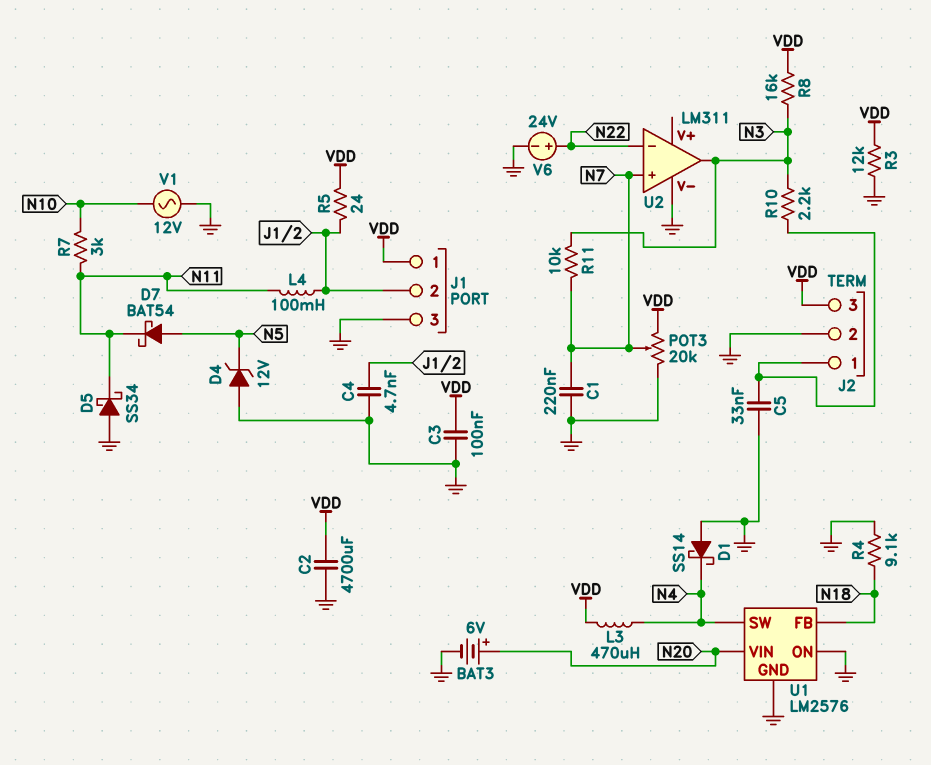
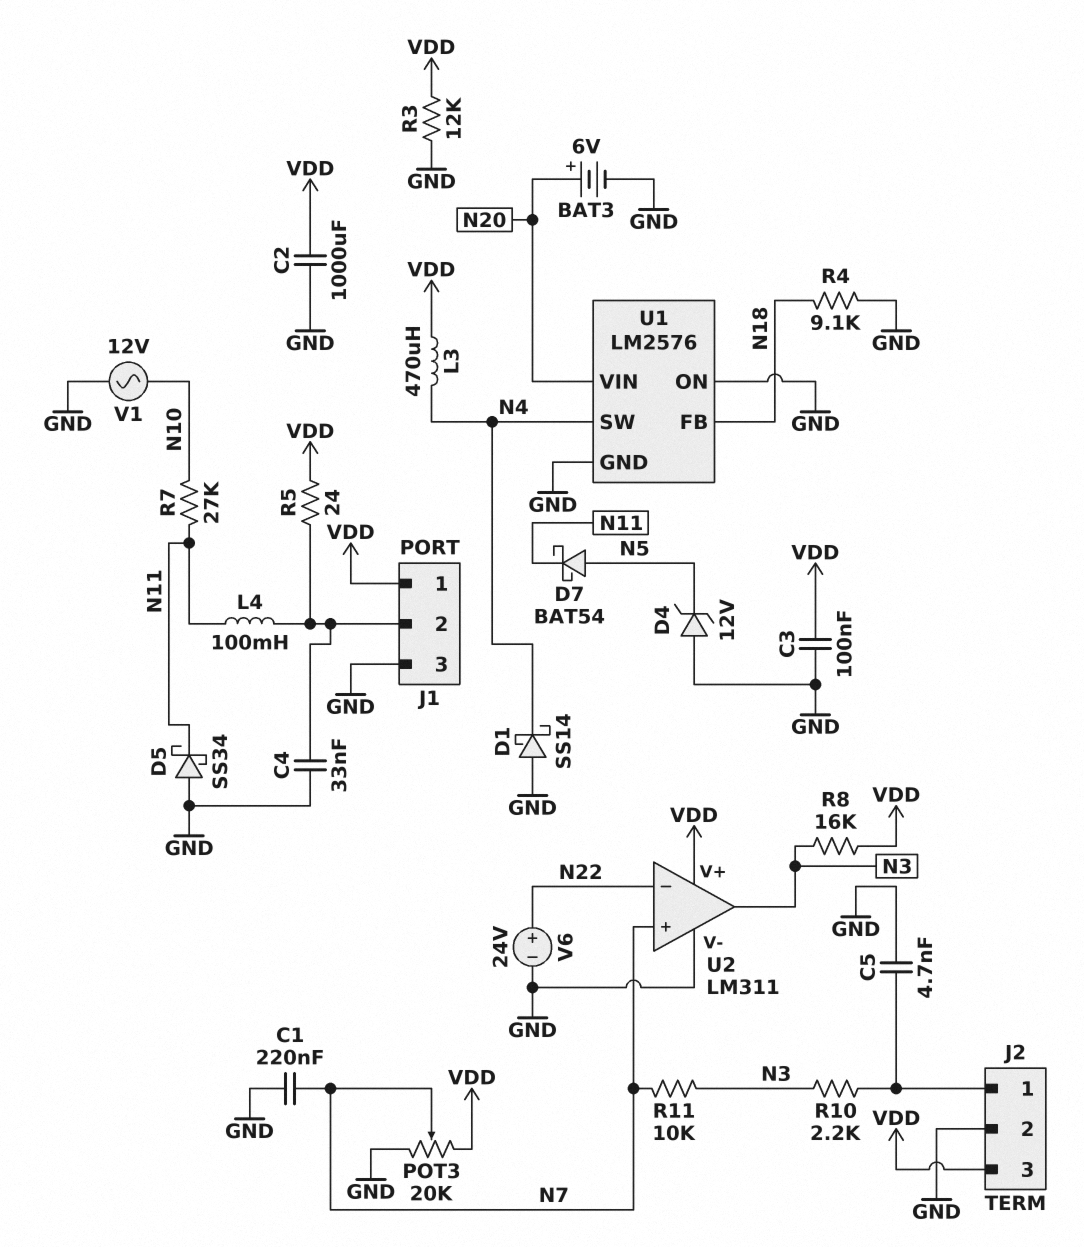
C2: 4700uF (GND, VDD) -> 1000uF (GND, VDD)
C4: 4.7nF (GND, J1/2) -> 33nF (GND, J1/2)
C5: 33nF (GND, J2/1) -> 4.7nF (GND, J2/1)
R7: 3k (N10, N11) -> 27k (N10, N11)
U2 pin V+: none -> VDD

